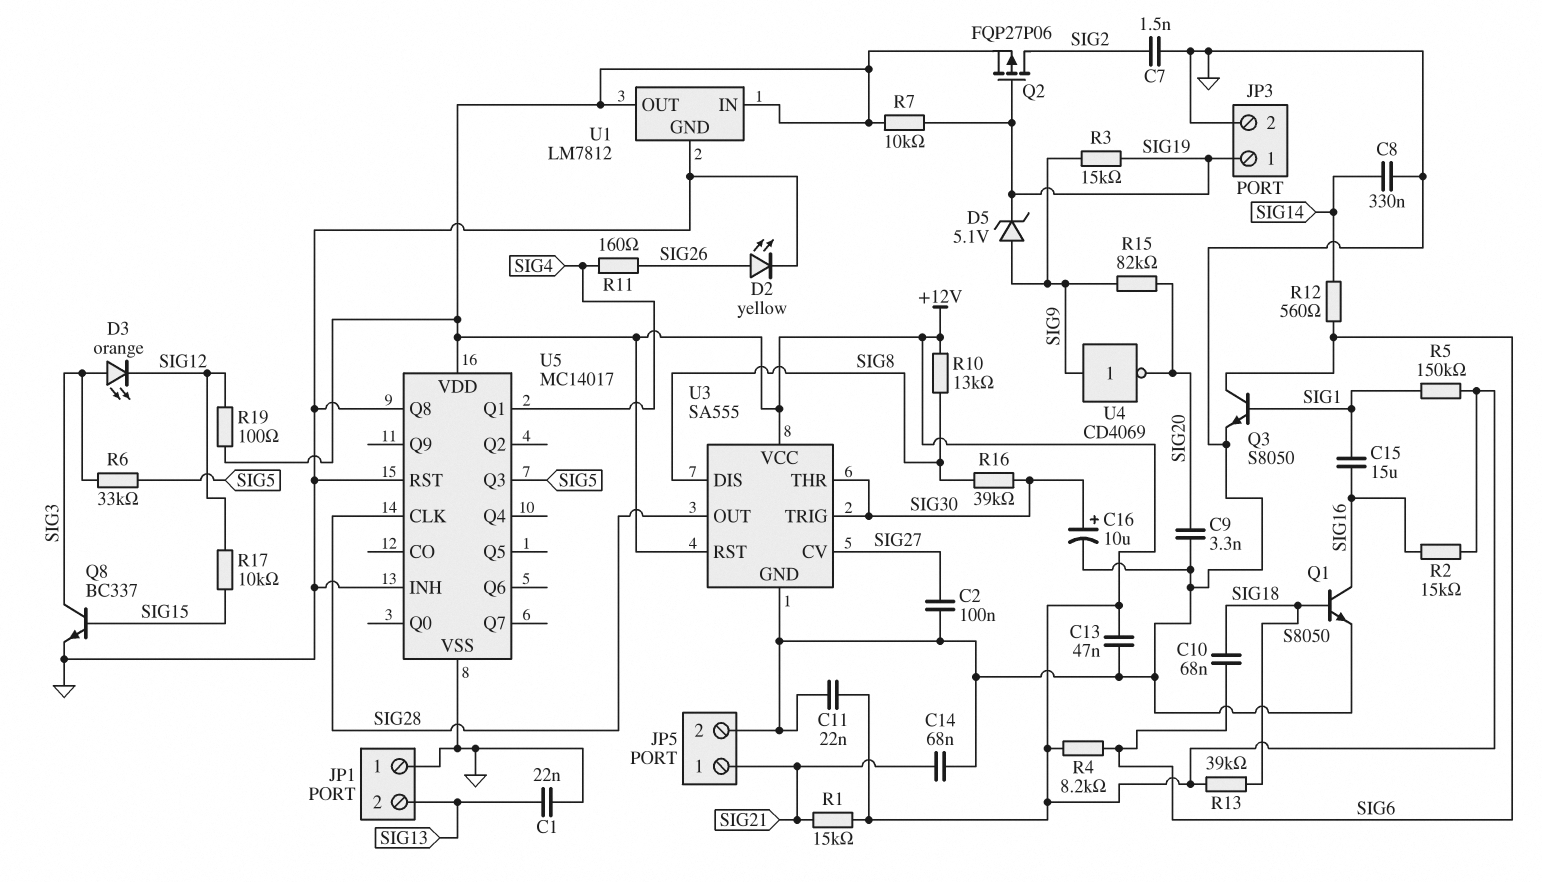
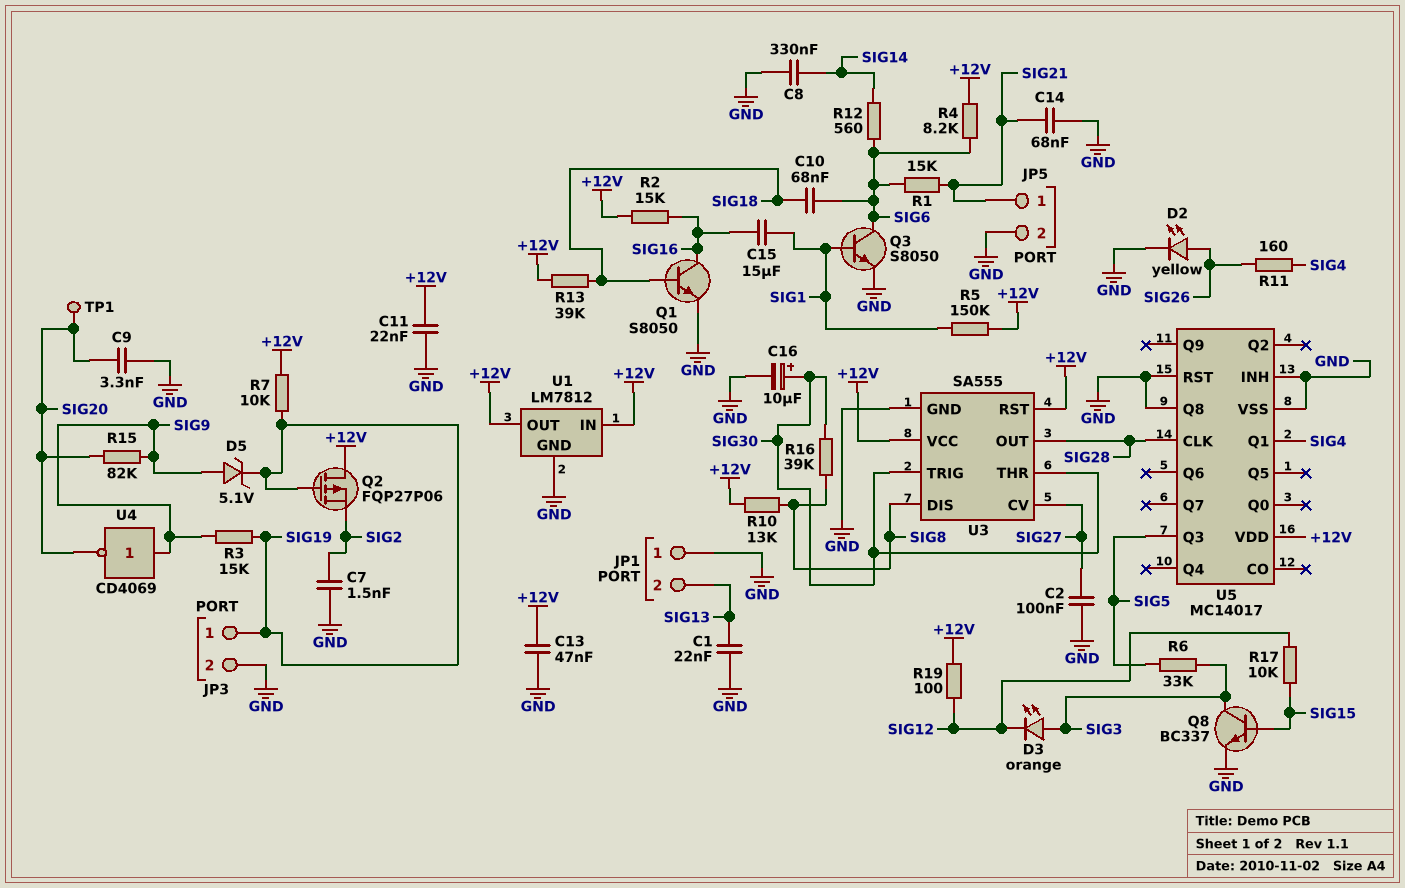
Q2: PMOS FQP27P06 (G SIG19, D SIG2, S +12V) -> PMOS FQP27P06 (G SIG19, D +12V, S SIG2)
R1: 15k (+12V, SIG21) -> 15k (SIG6, SIG21)
TP1: none -> test point (SIG20)

